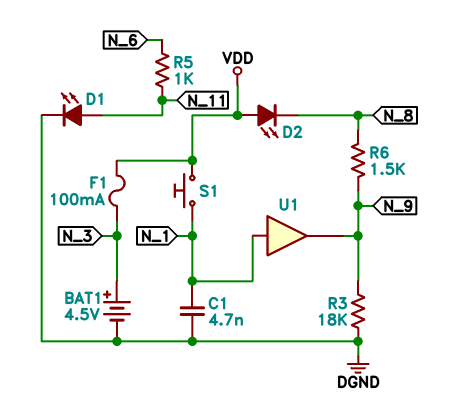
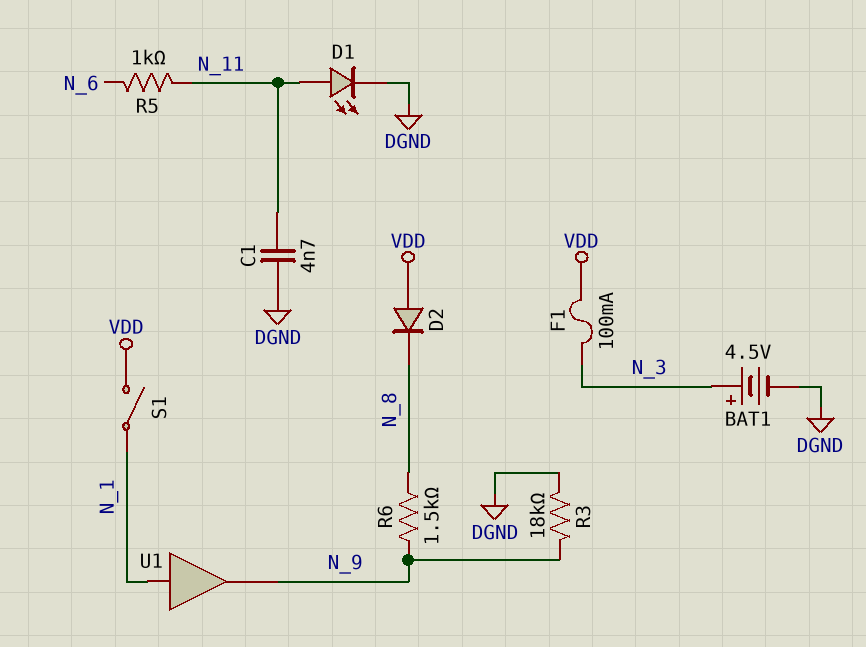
C1: 4.7nF (DGND, N_1) -> 4.7nF (DGND, N_11)
D2: LED (A VDD, K N_8) -> diode (A VDD, K N_8)
S1: button (N_1, VDD) -> switch (N_1, VDD)

